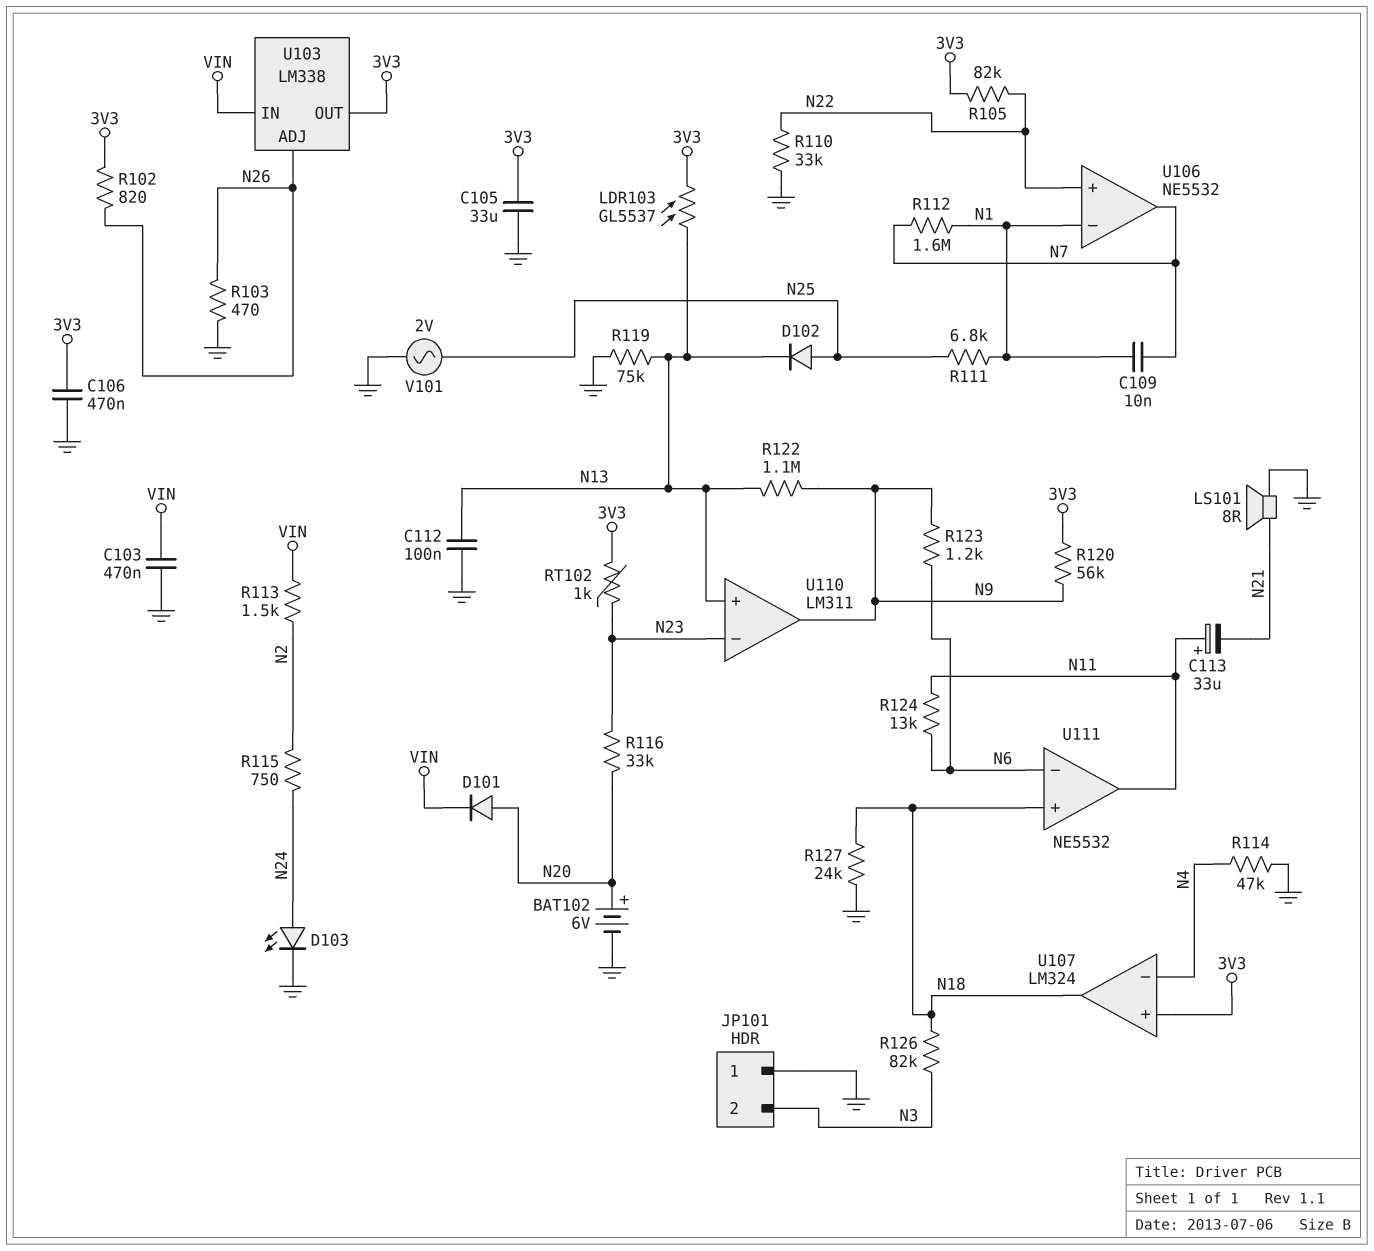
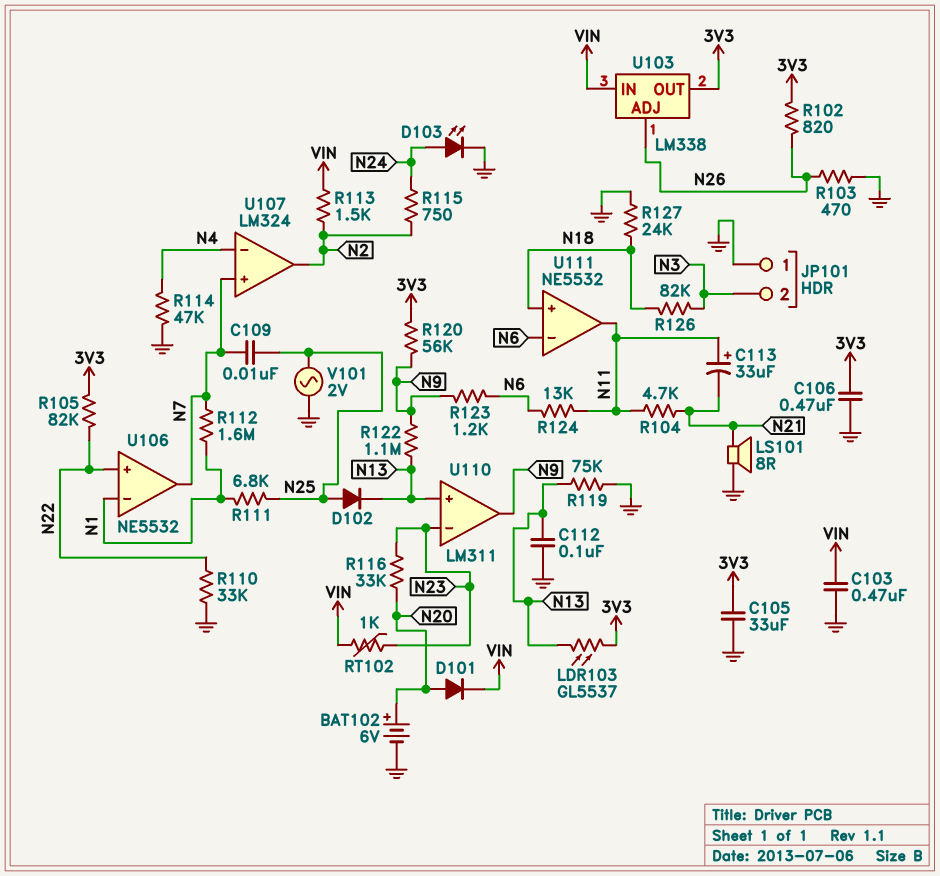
C109: 10nF (N1, N7) -> 10nF (N7, N25)
R104: none -> 4.7k (N11, N21)
RT102: 1k (3V3, N23) -> 1k (N23, VIN)
U107 pin in+: 3V3 -> N7
U107 pin out: N18 -> N2

